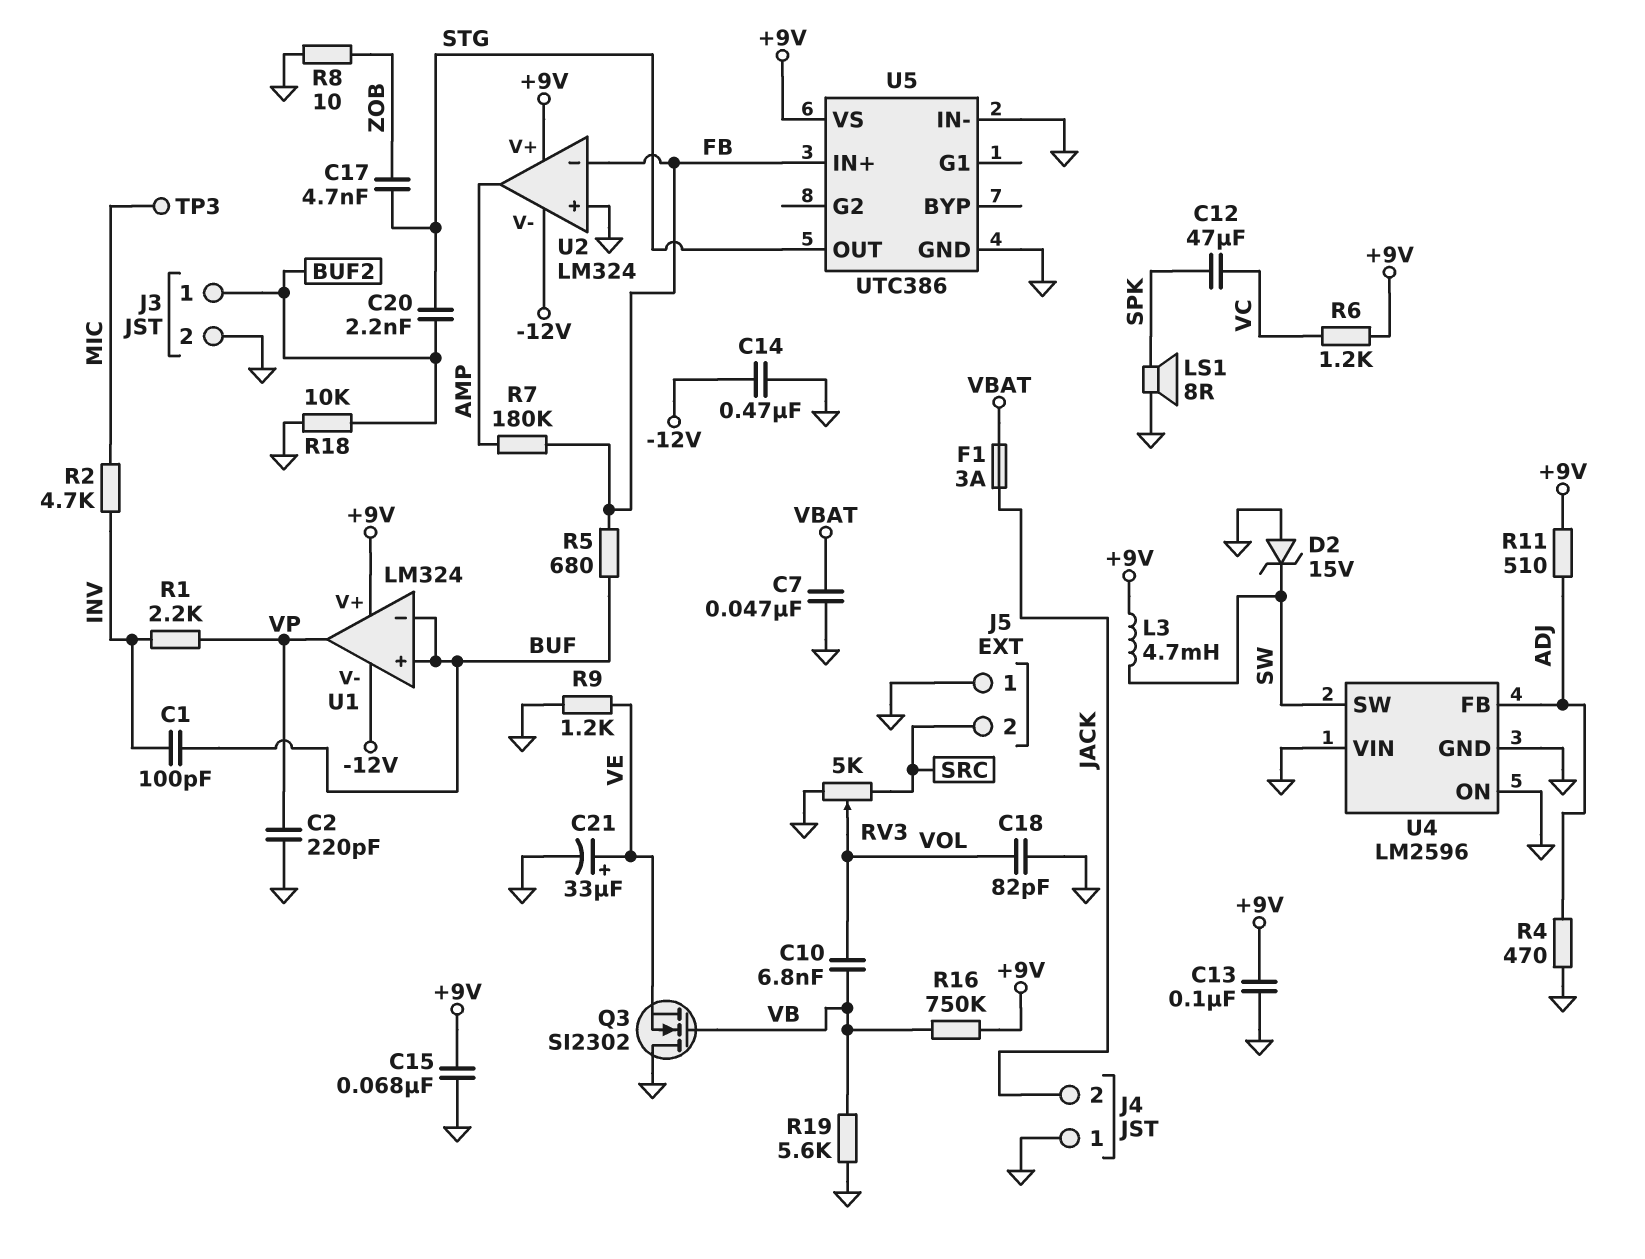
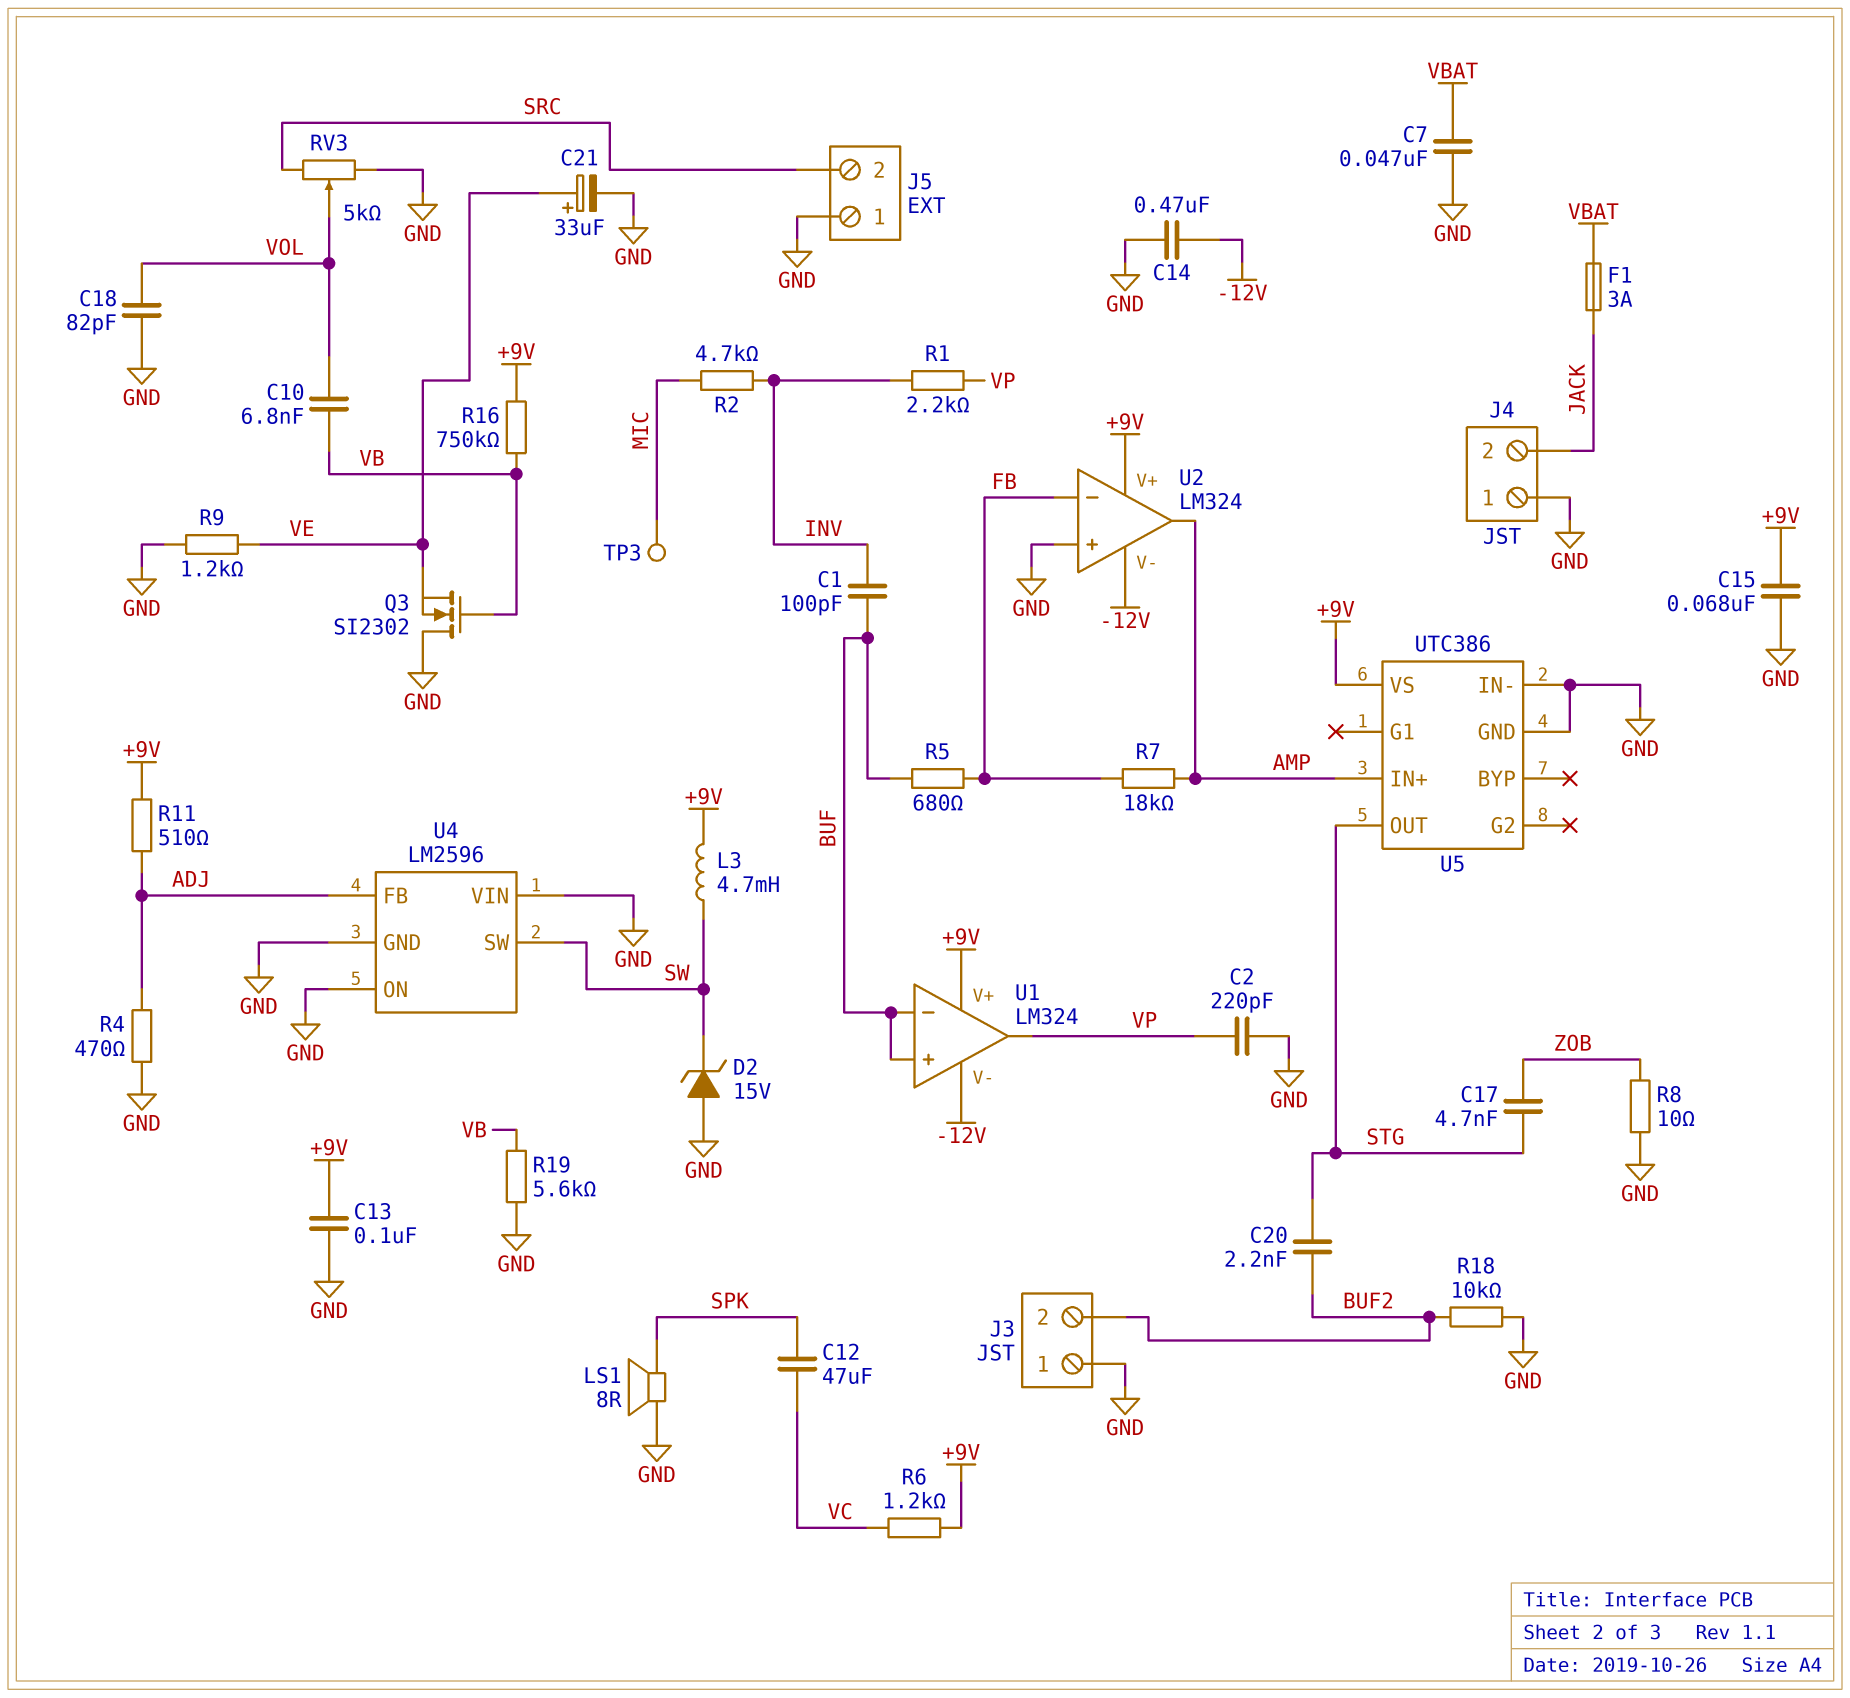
J3 pin 1: BUF2 -> GND
J3 pin 2: GND -> BUF2
R7: 180k (AMP, FB) -> 18k (AMP, FB)
U5 pin IN+: FB -> AMP

